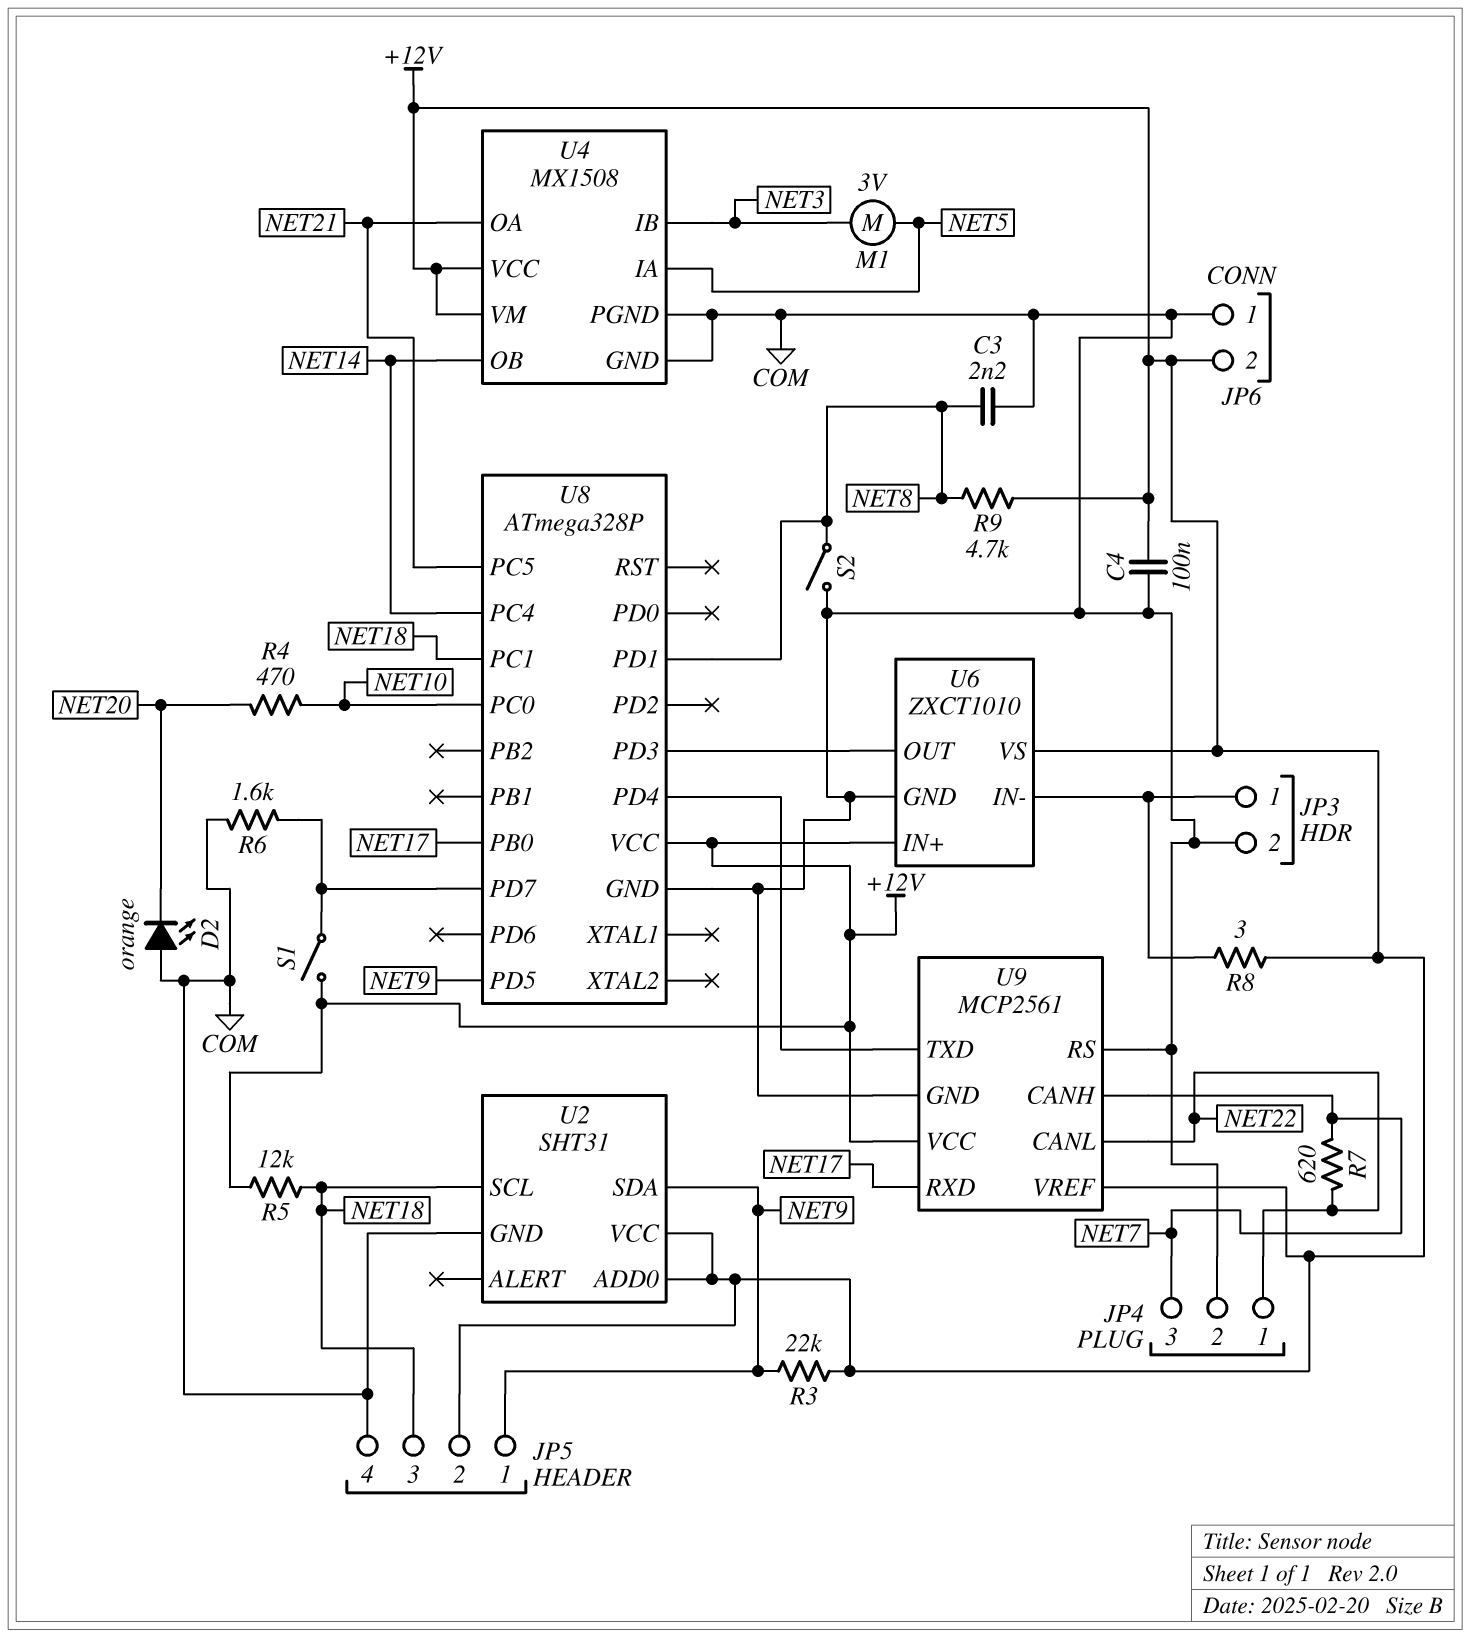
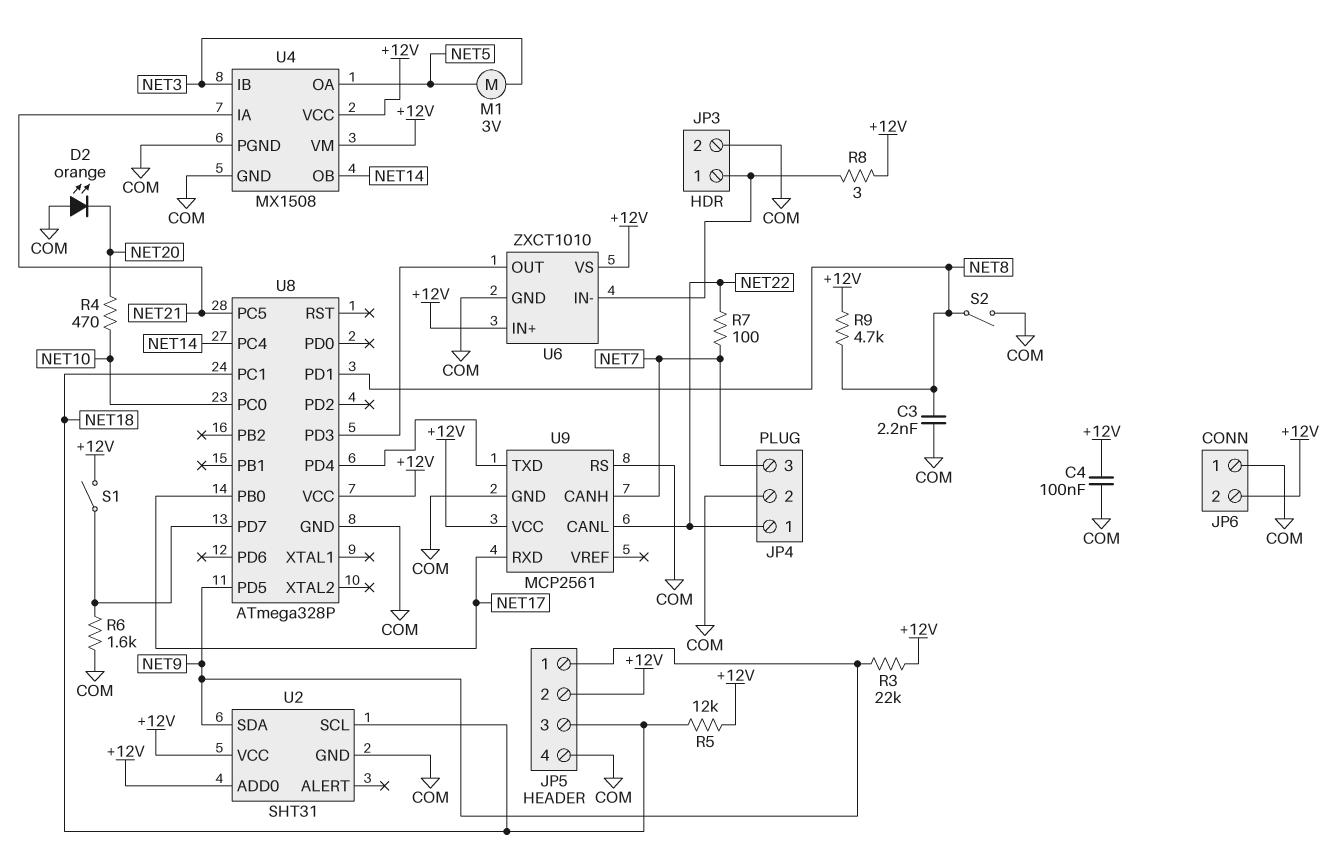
R7: 620 (NET7, NET22) -> 100 (NET7, NET22)
U4 pin IA: NET5 -> NET21
U4 pin OA: NET21 -> NET5
U9 pin VREF: +12V -> none

